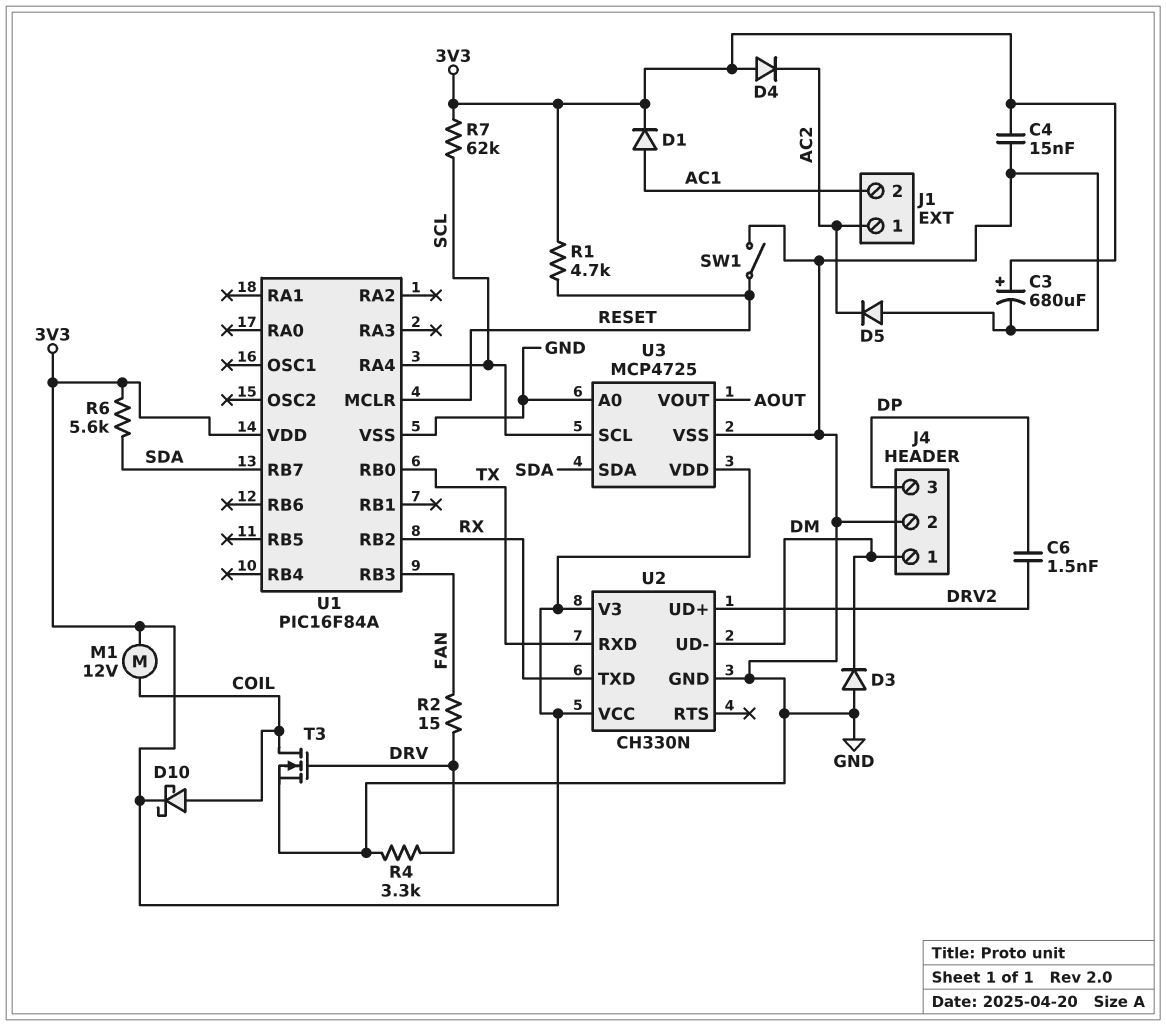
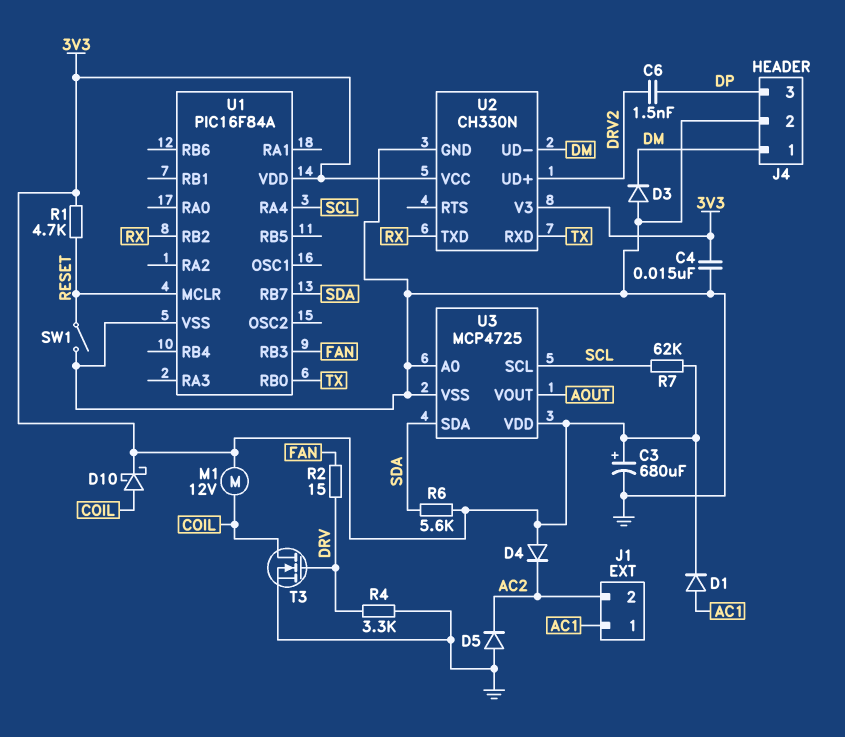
J1 pin 1: AC2 -> AC1
J1 pin 2: AC1 -> AC2

